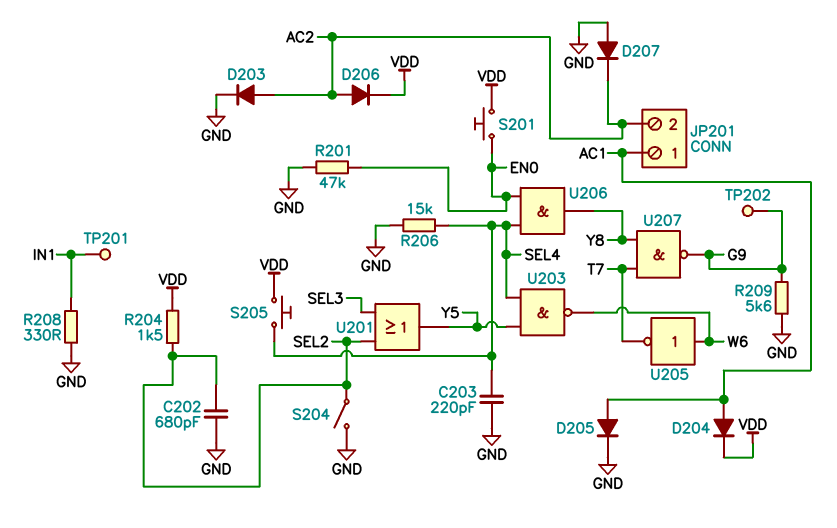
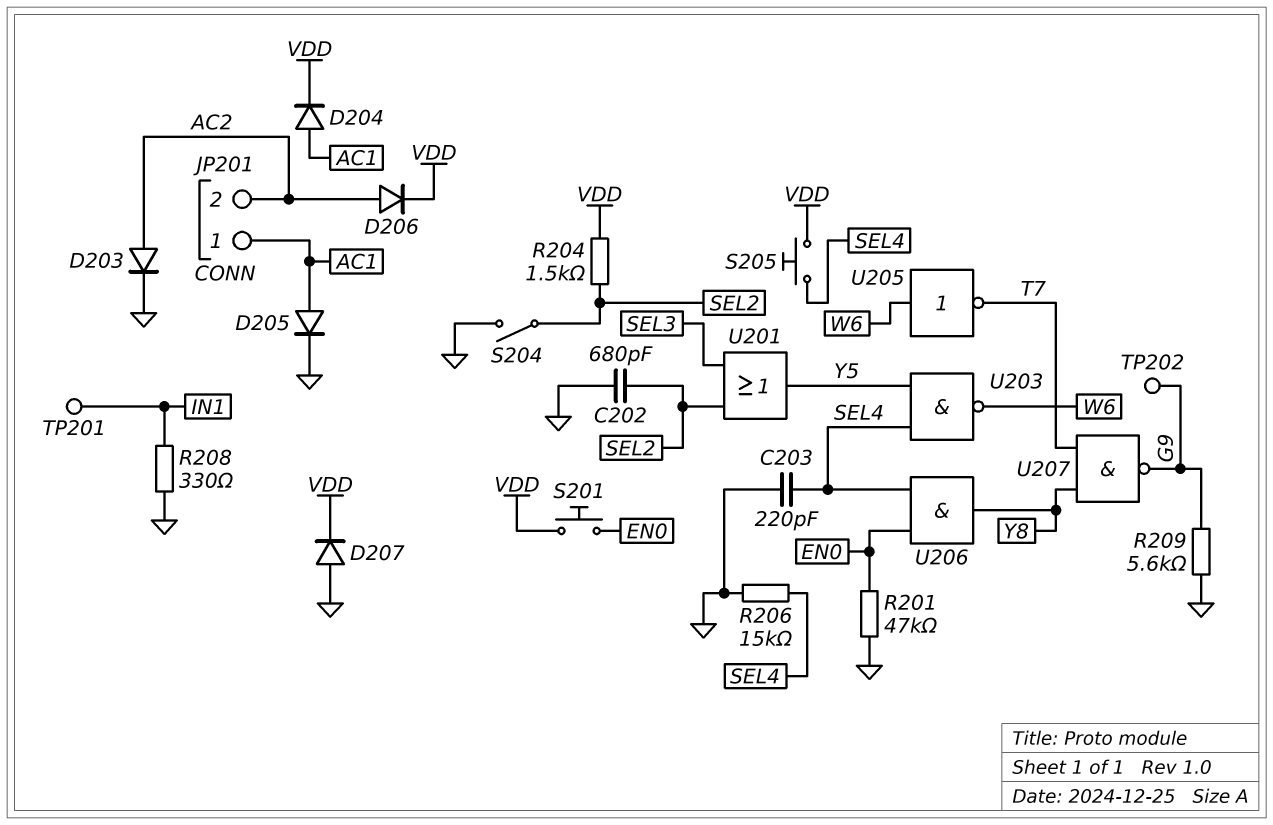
D207: diode (A GND, K AC2) -> diode (A GND, K VDD)

